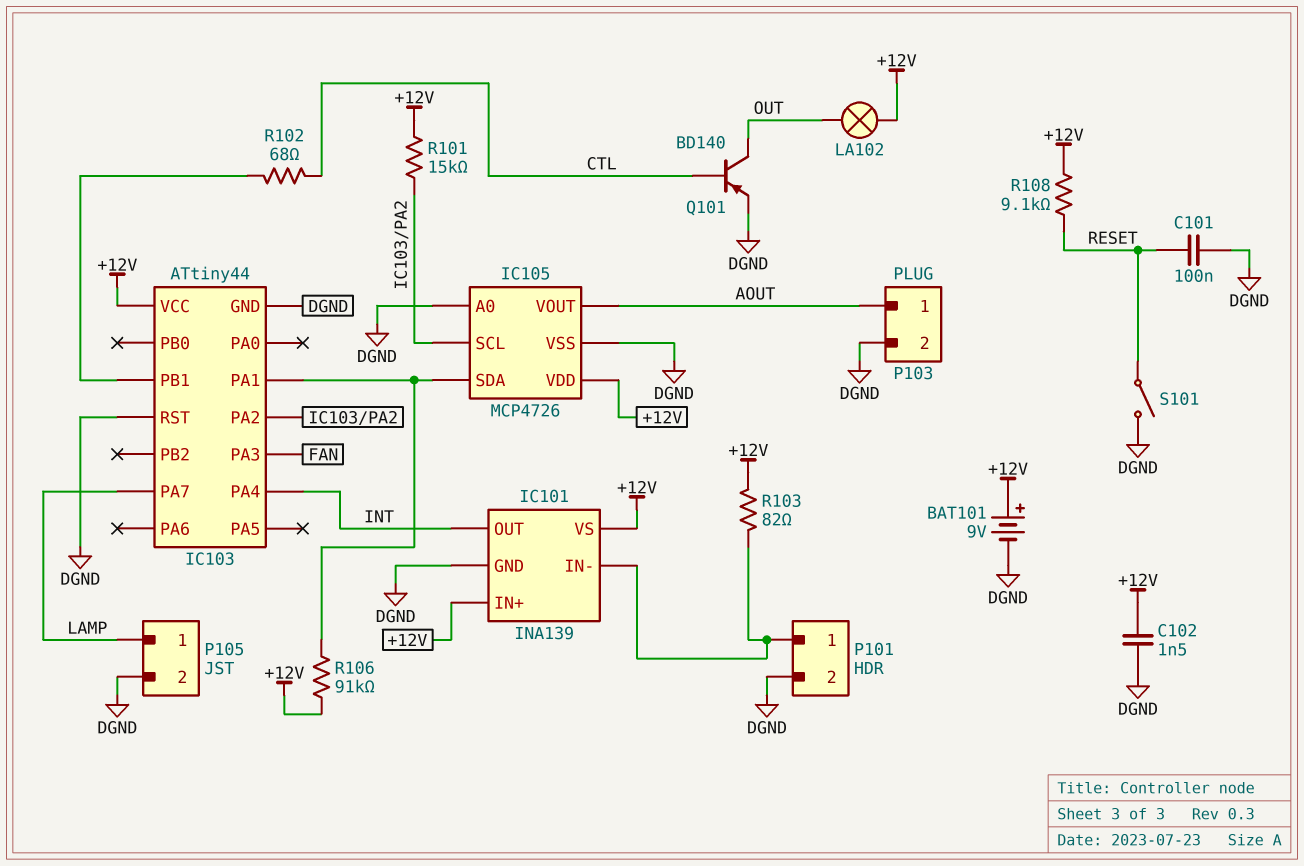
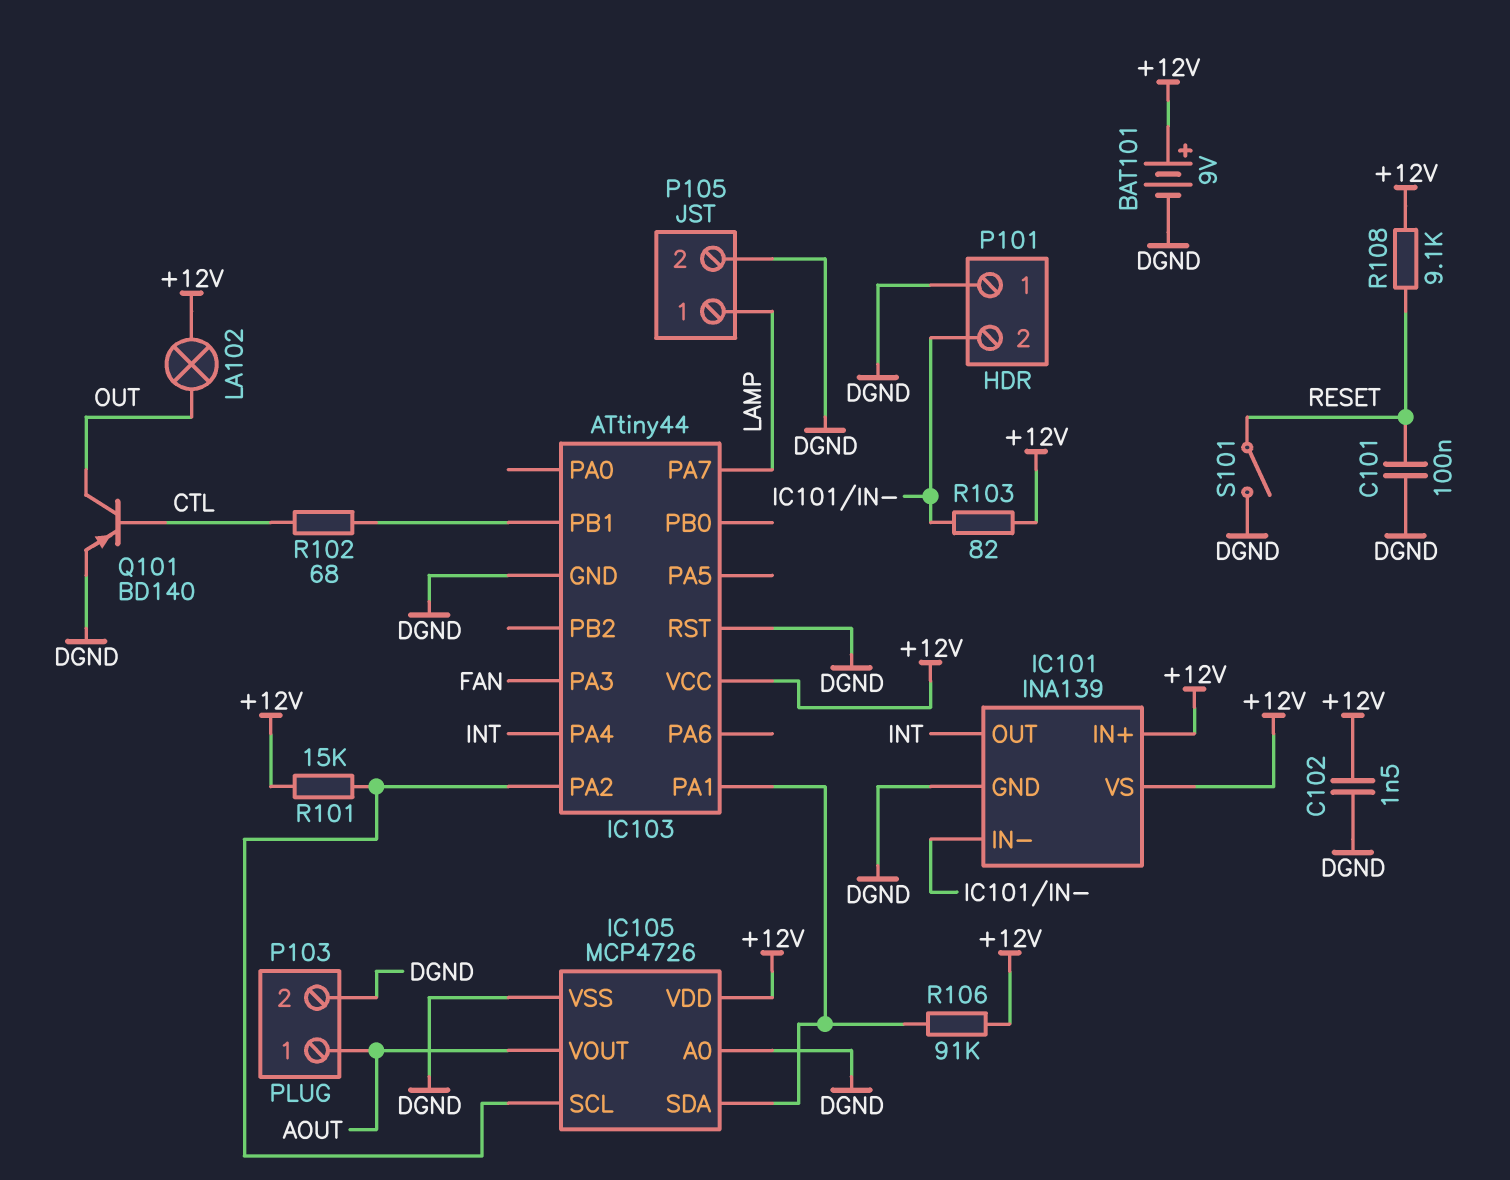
P101 pin 1: IC101/IN- -> DGND
P101 pin 2: DGND -> IC101/IN-

